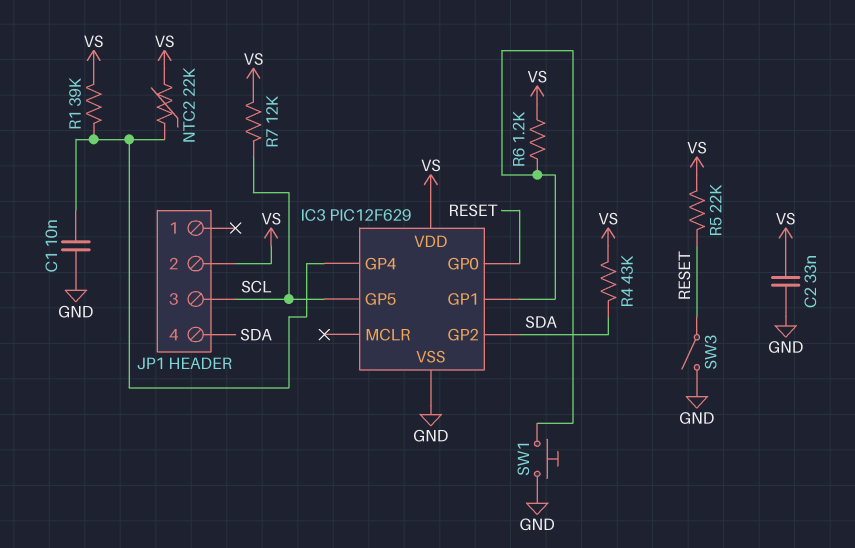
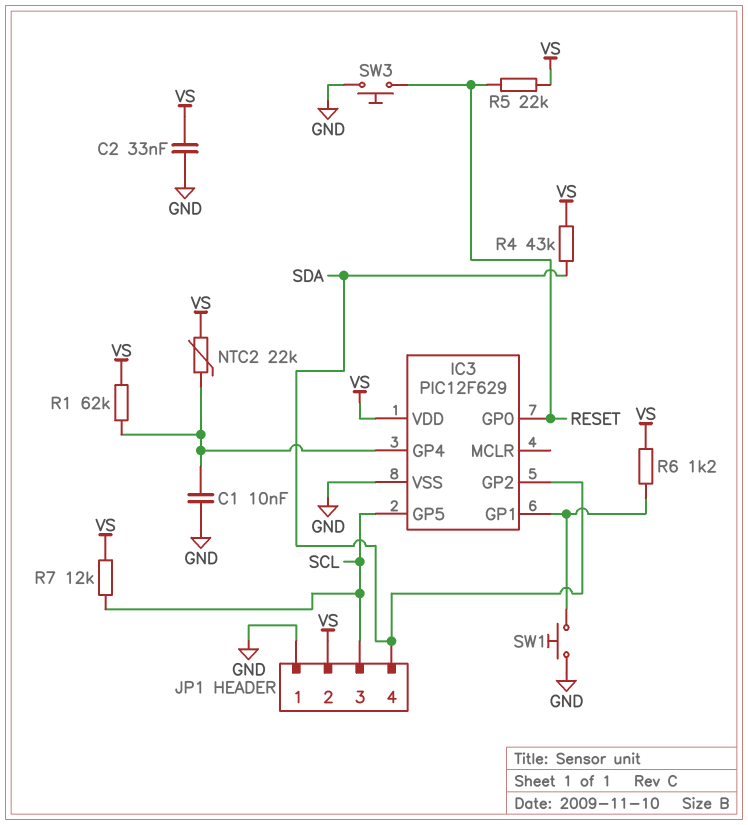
JP1 pin 1: none -> GND
R1: 39k (IC3/GP4, VS) -> 62k (IC3/GP4, VS)
SW3: switch (GND, RESET) -> button (GND, RESET)

